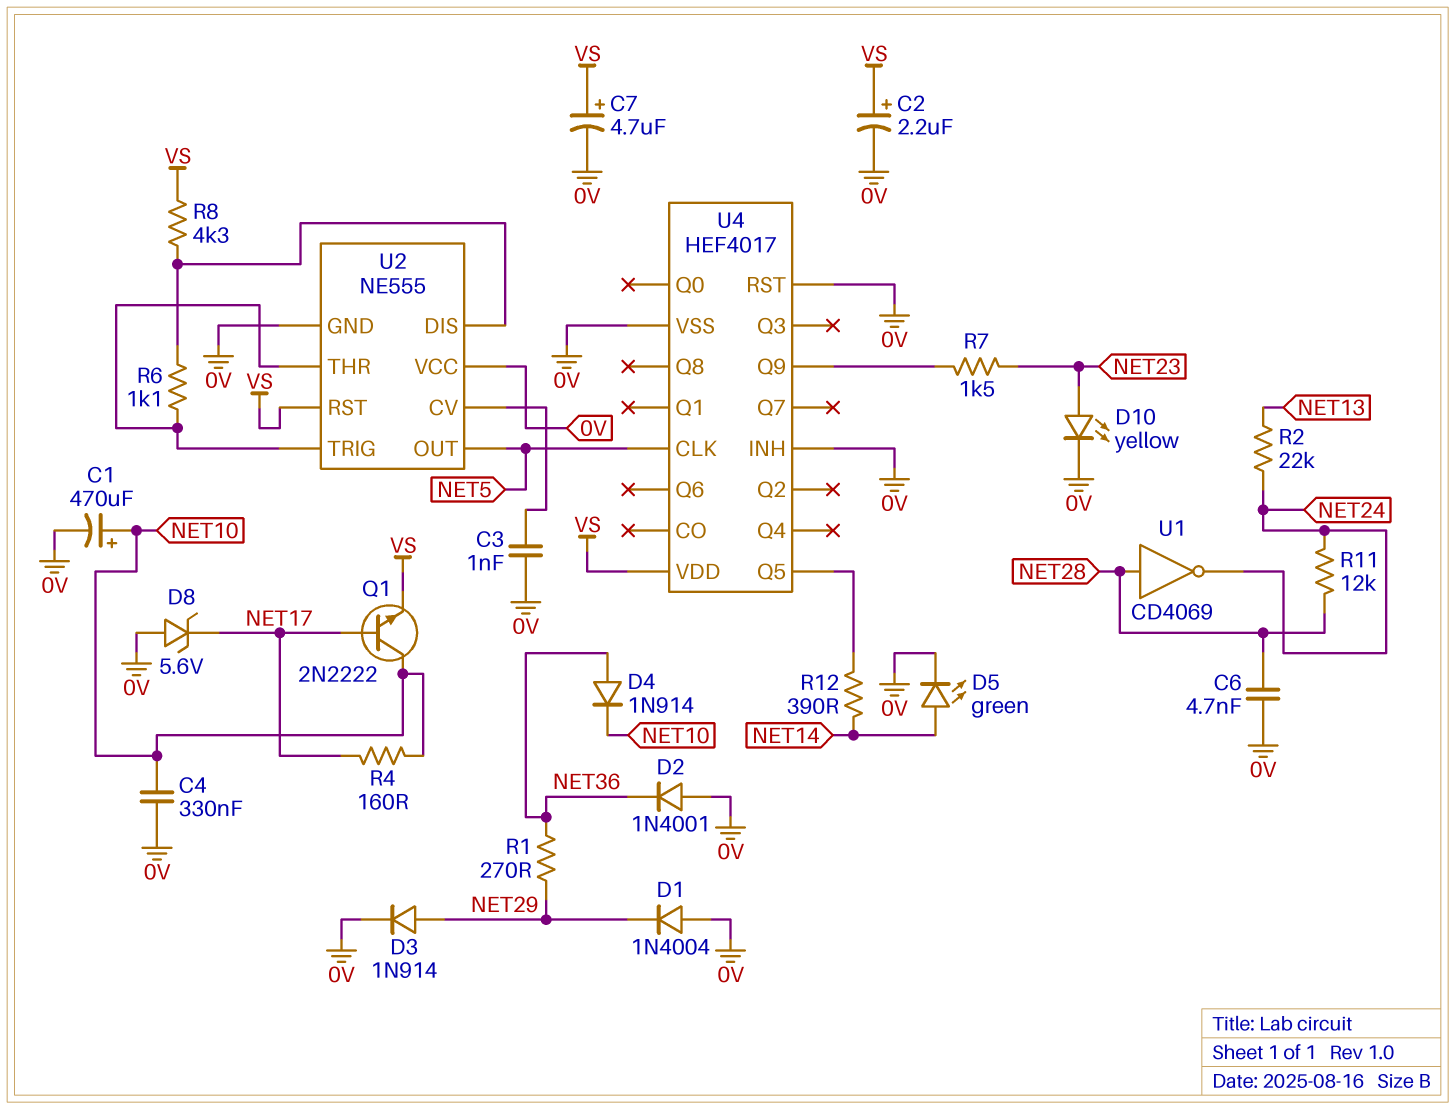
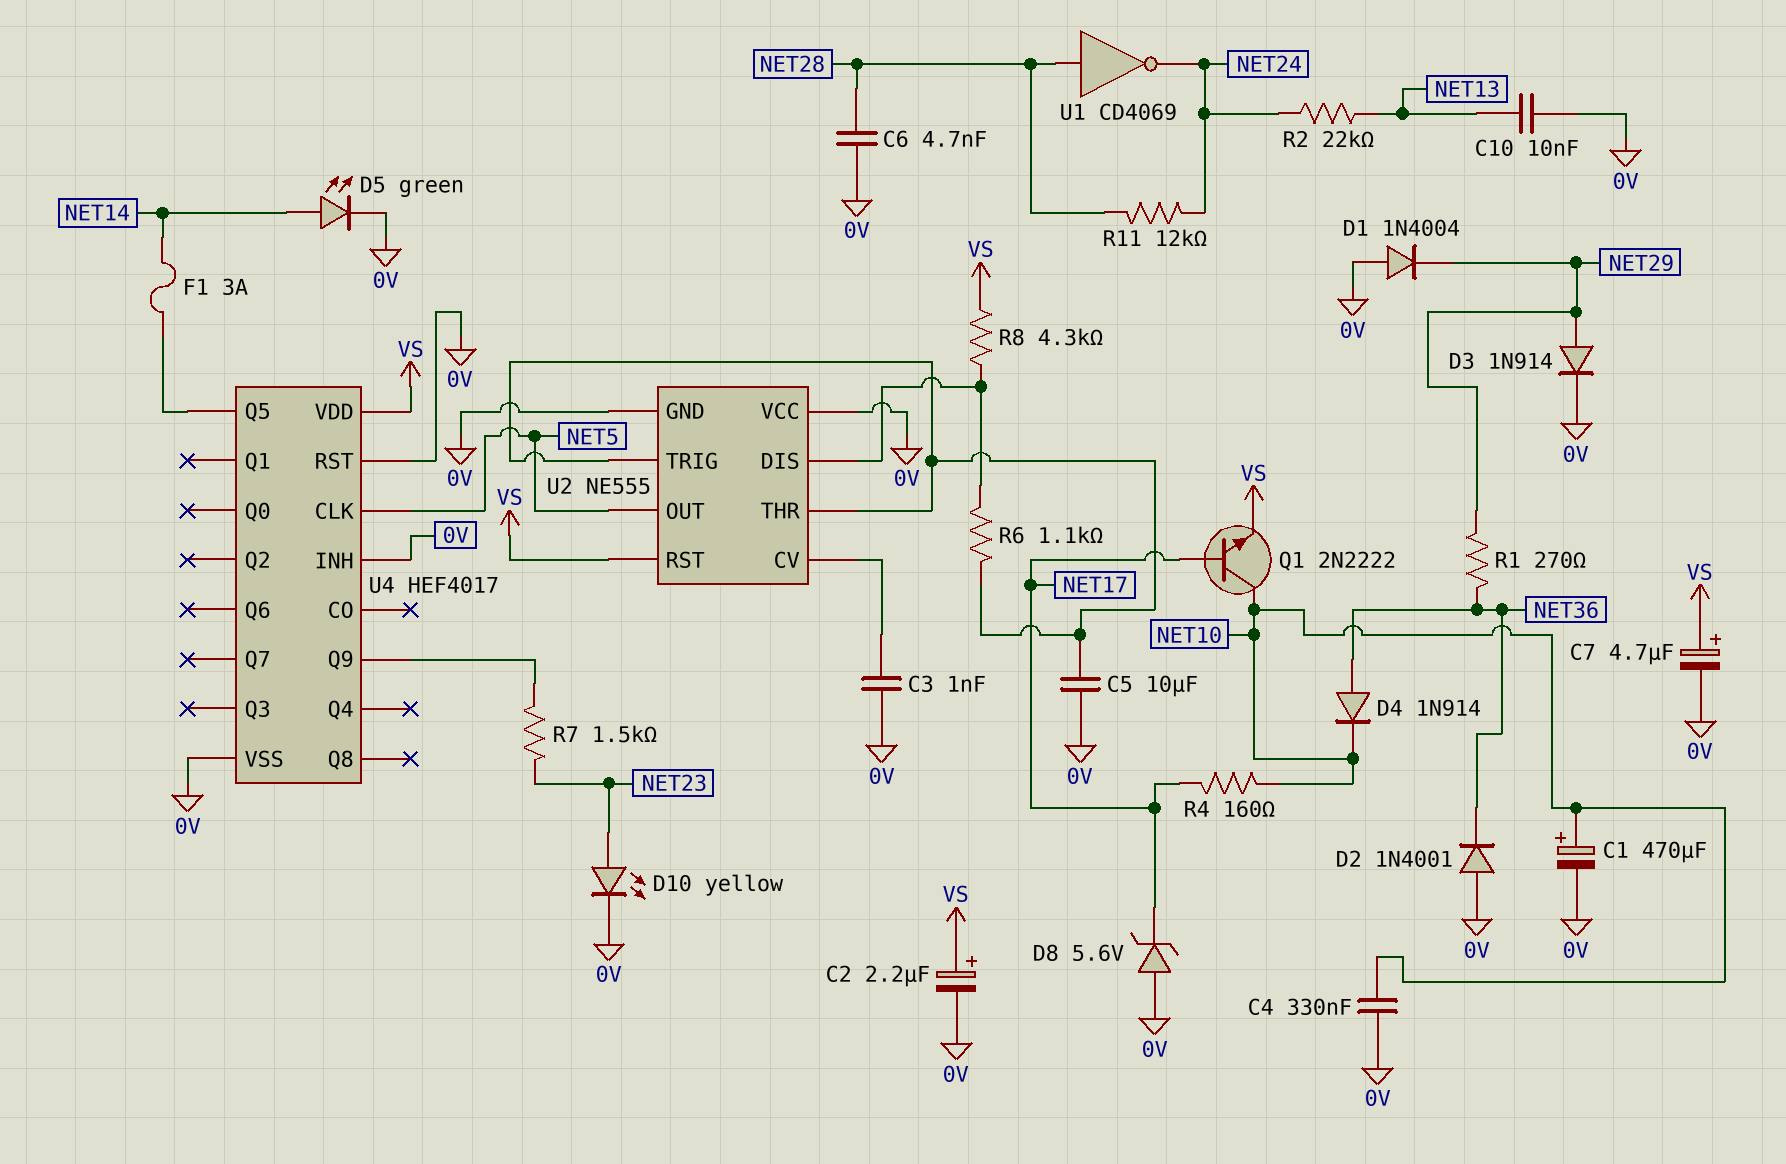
C5: none -> 10uF (0V, U2/THR)
C10: none -> 10nF (0V, NET13)
F1: none -> 3A (NET14, U4/Q5)
R12: 390 (NET14, U4/Q5) -> none

